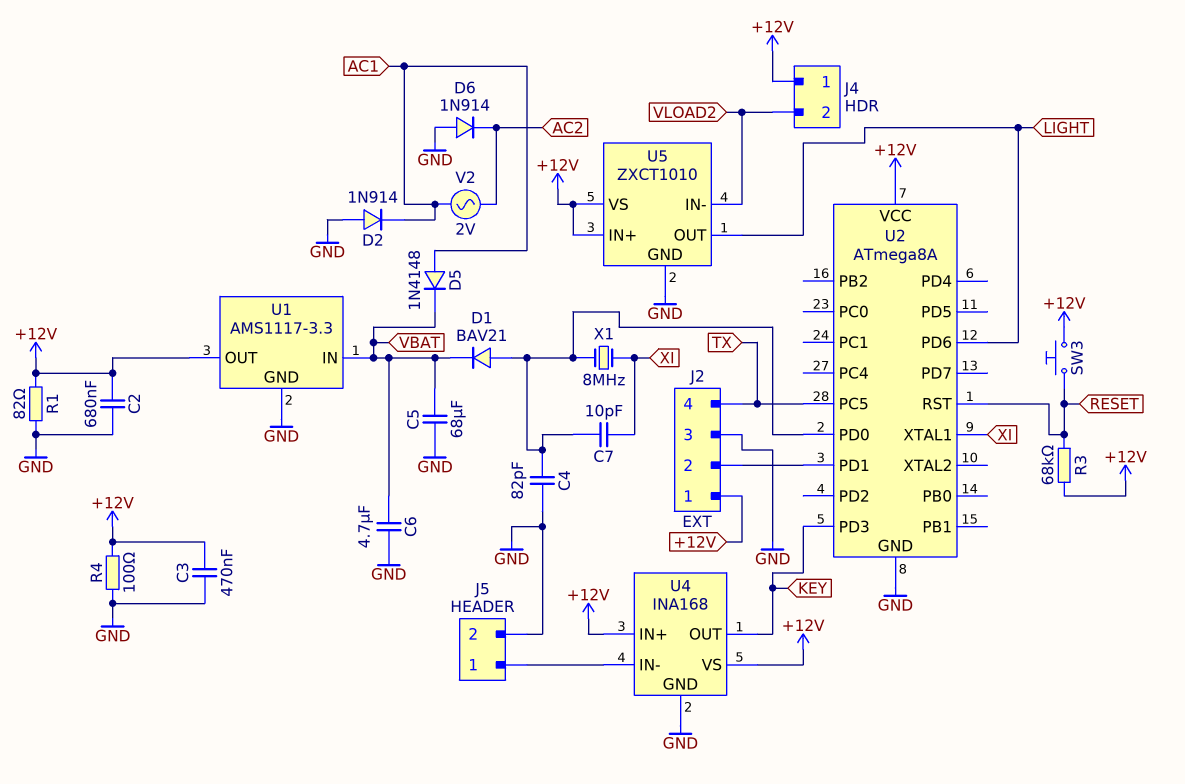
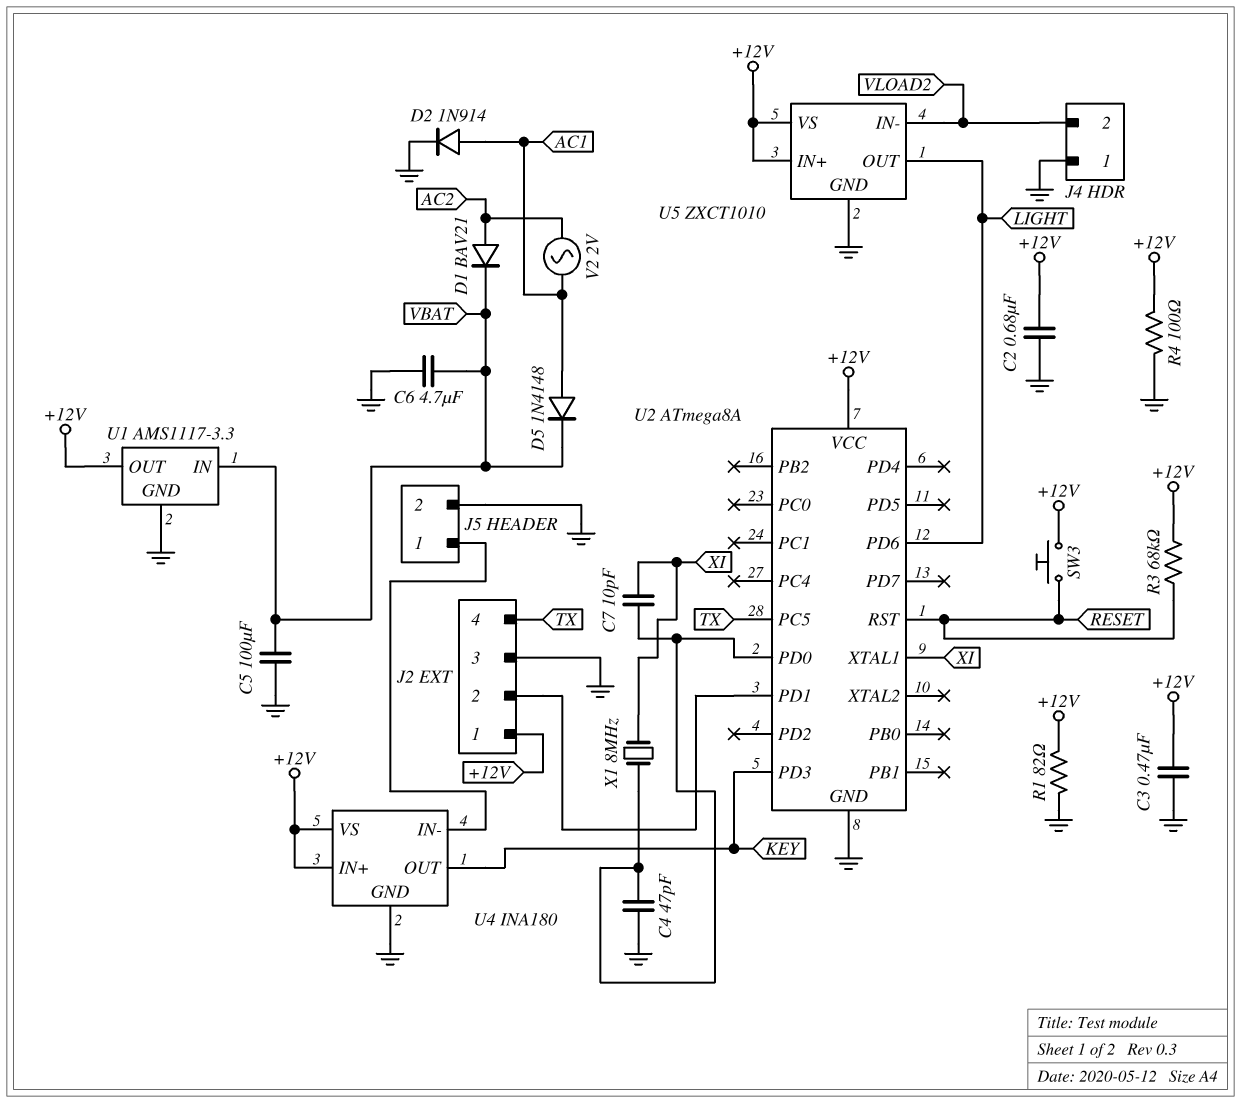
C4: 82pF (GND, U2/PD0) -> 47pF (GND, U2/PD0)
C5: 68uF (GND, VBAT) -> 100uF (GND, VBAT)
D1: diode BAV21 (A U2/PD0, K VBAT) -> diode BAV21 (A AC2, K VBAT)
D2: diode 1N914 (A GND, K AC1) -> diode 1N914 (A AC1, K GND)
D6: diode 1N914 (A GND, K AC2) -> none
J4 pin 1: +12V -> GND
U4: INA168 -> INA180

